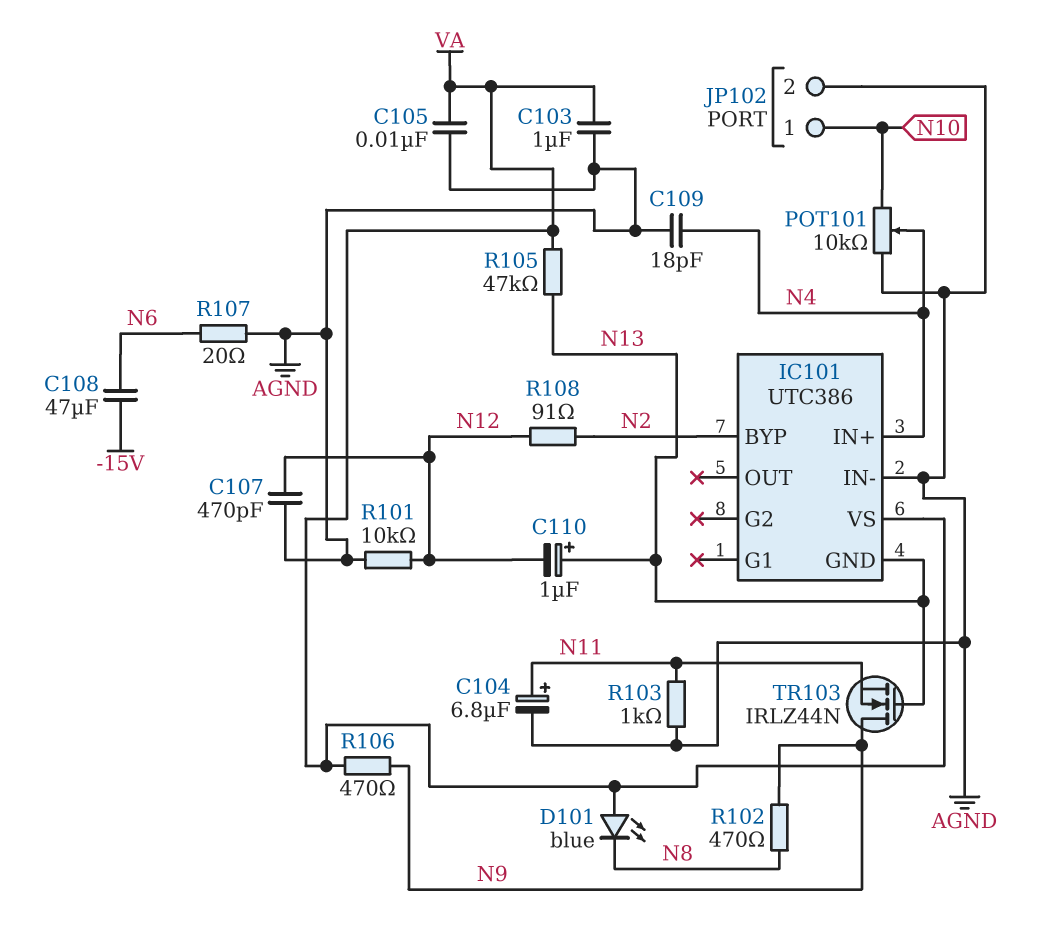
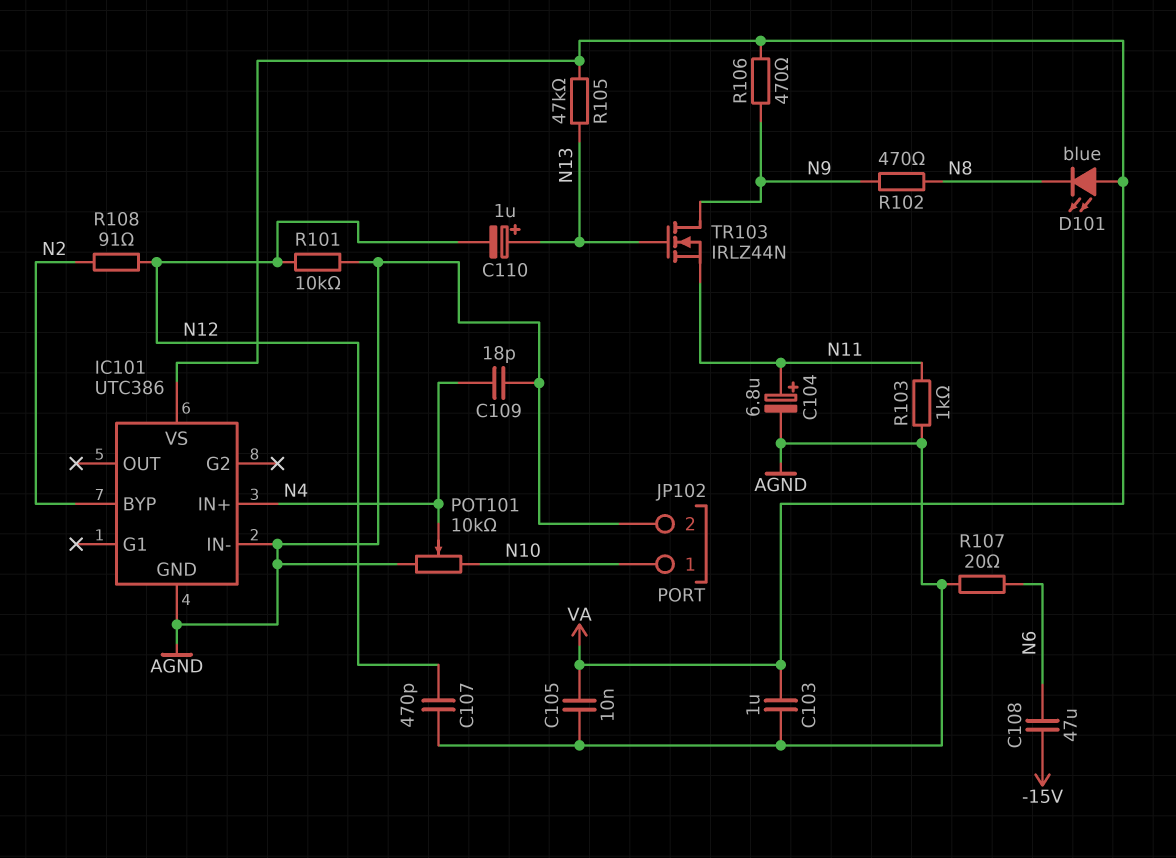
IC101 pin GND: N13 -> AGND

